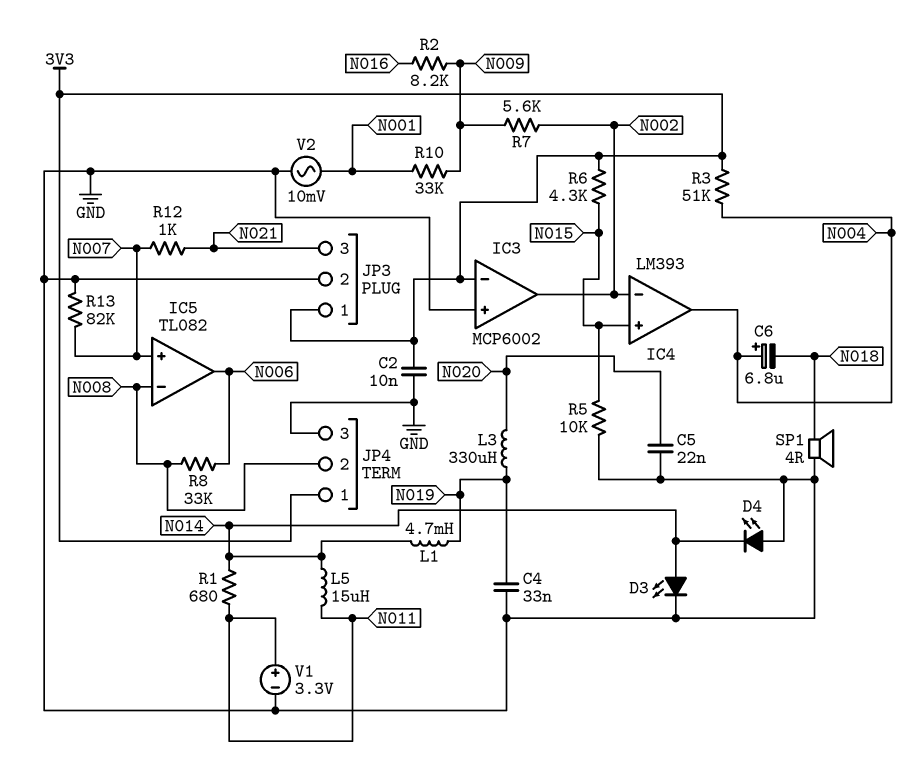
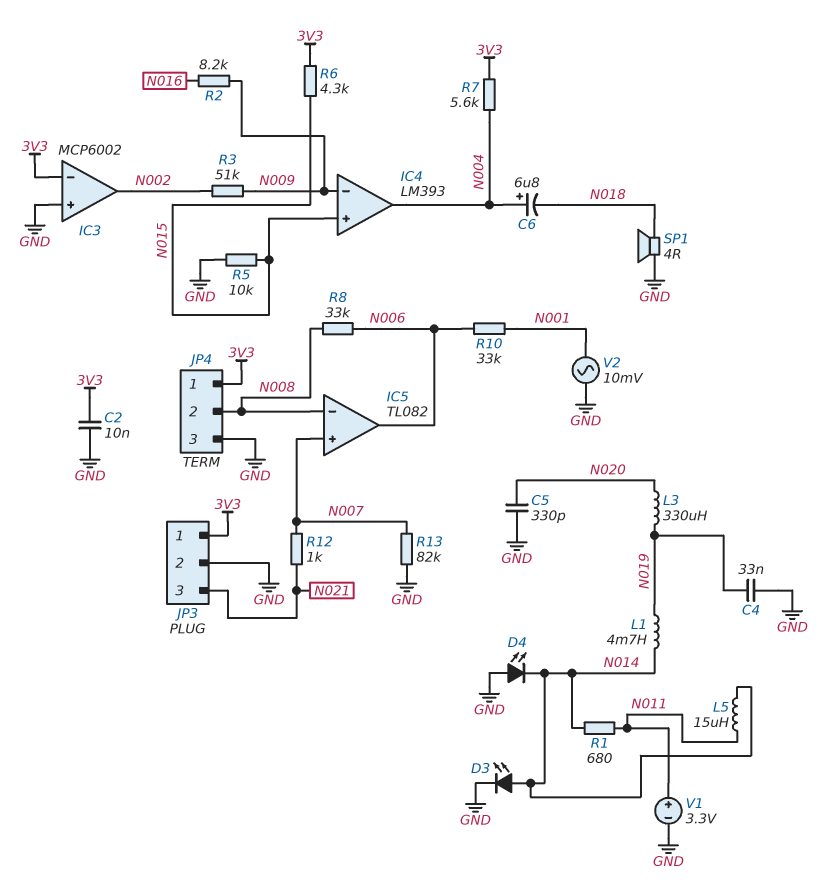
C5: 22nF (GND, N020) -> 330pF (GND, N020)
IC4 pin in-: N002 -> N009
R3: 51k (3V3, N004) -> 51k (N002, N009)
R7: 5.6k (N002, N009) -> 5.6k (3V3, N004)
R10: 33k (N001, N009) -> 33k (N001, N006)

